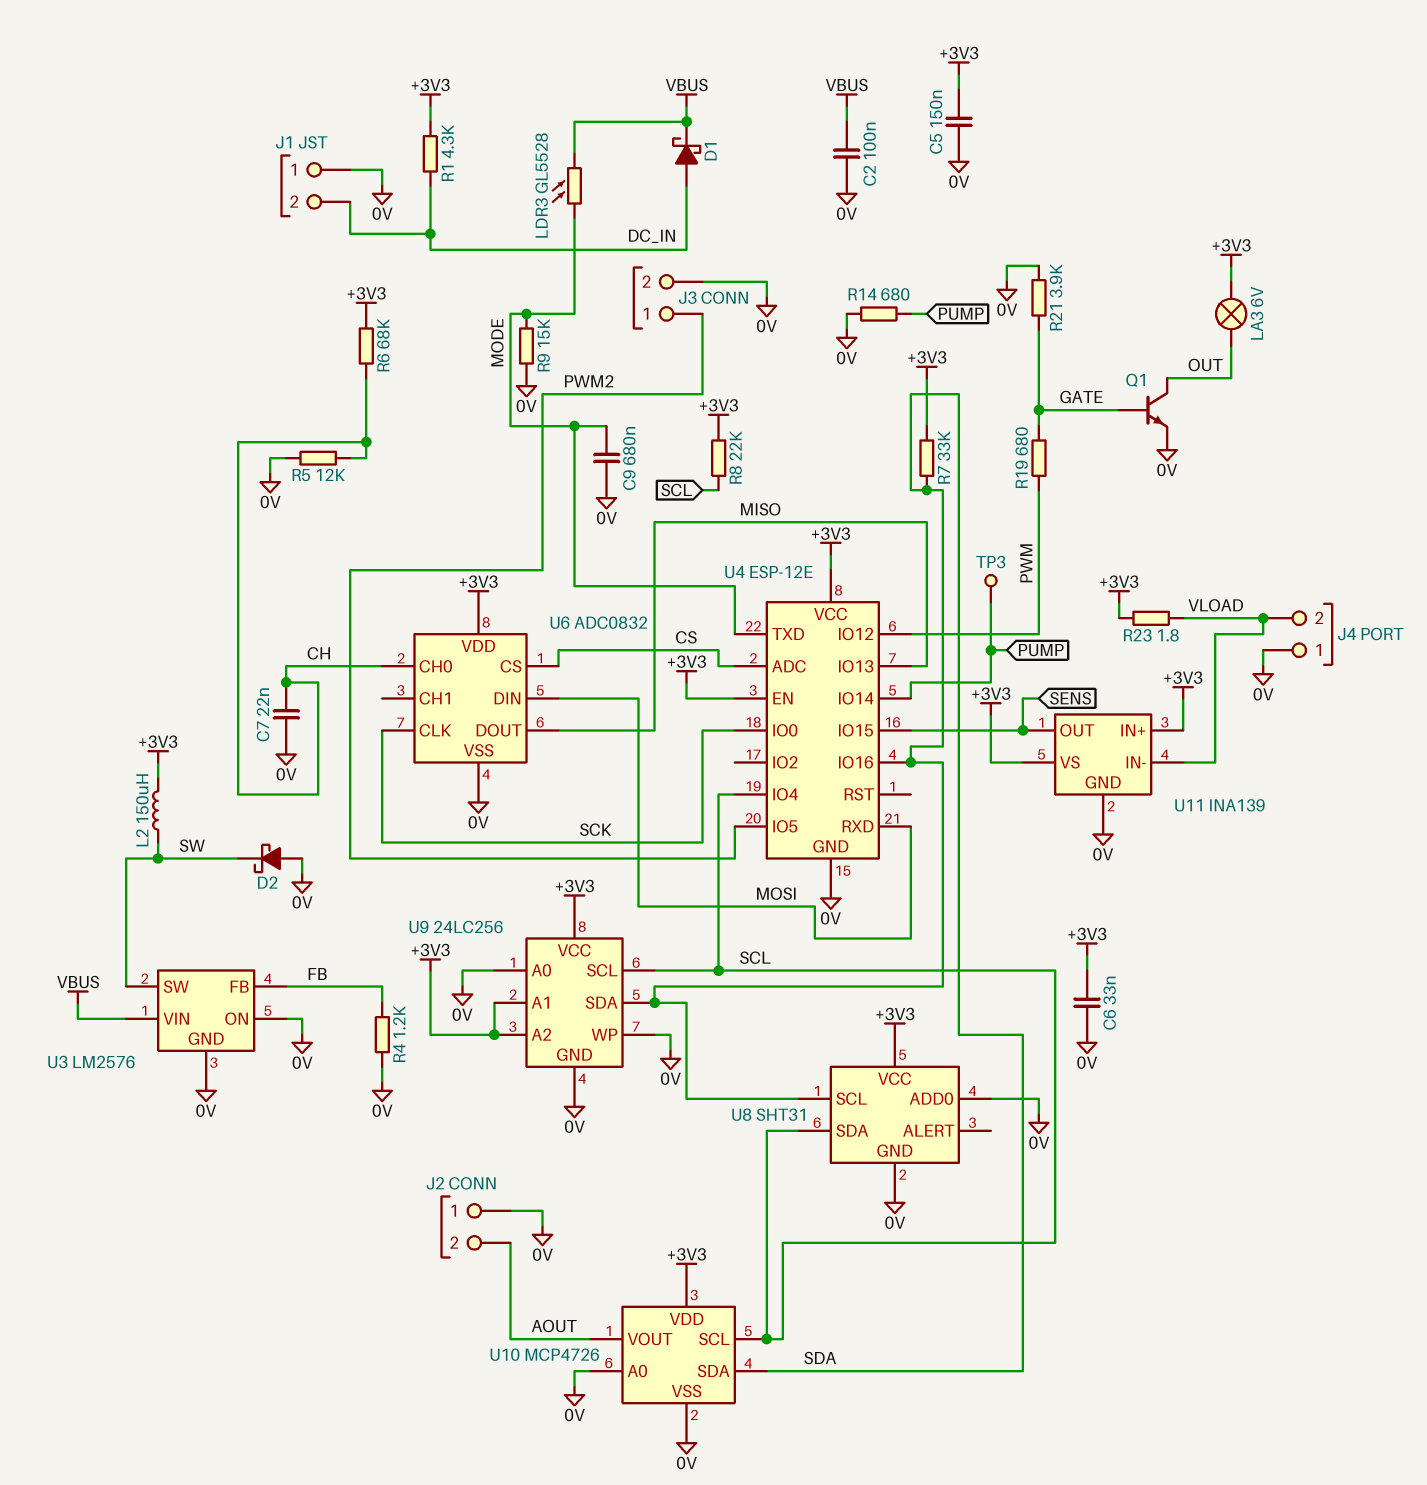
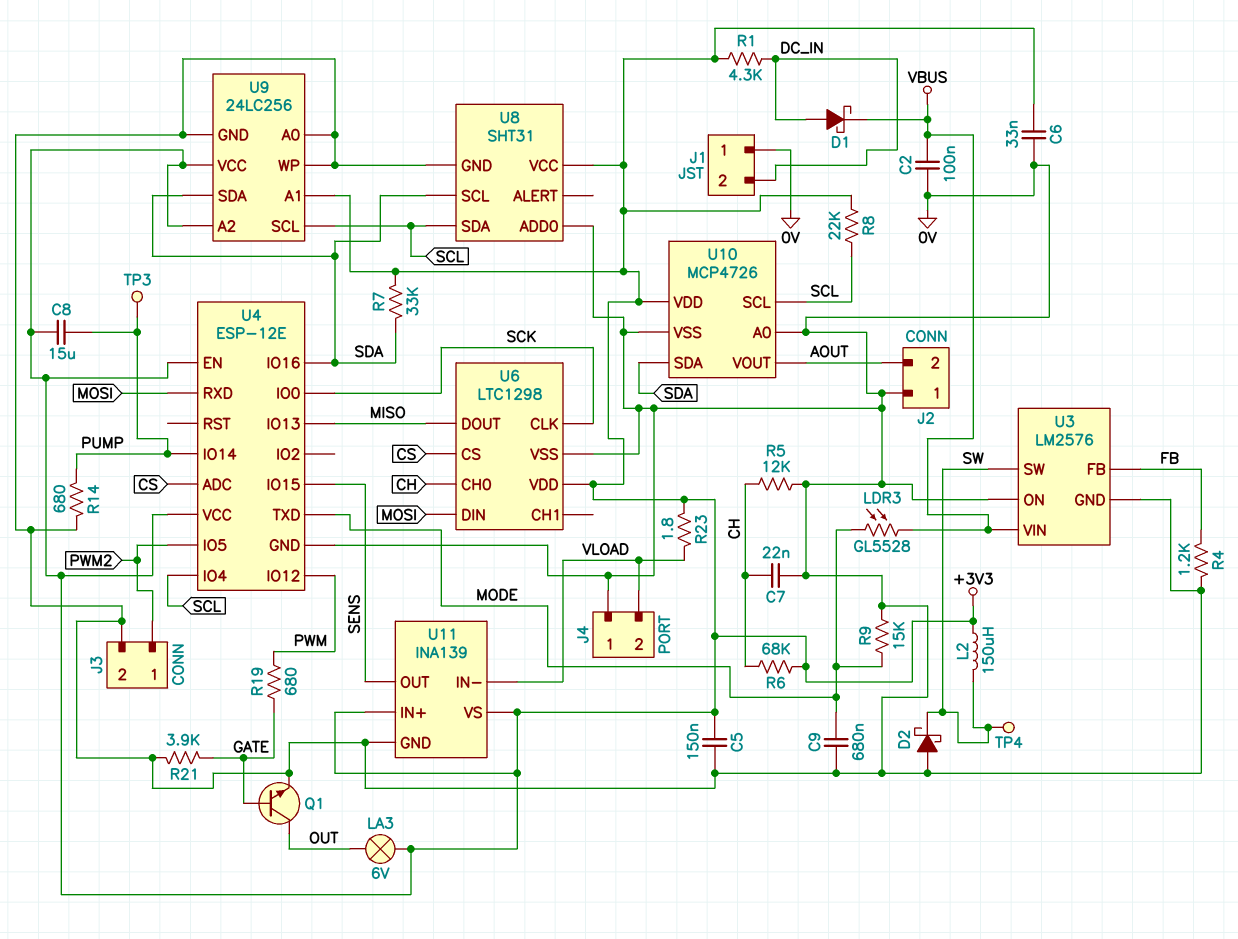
C8: none -> 15uF (+3V3, PUMP)
TP4: none -> test point (SW)
U6: ADC0832 -> LTC1298

